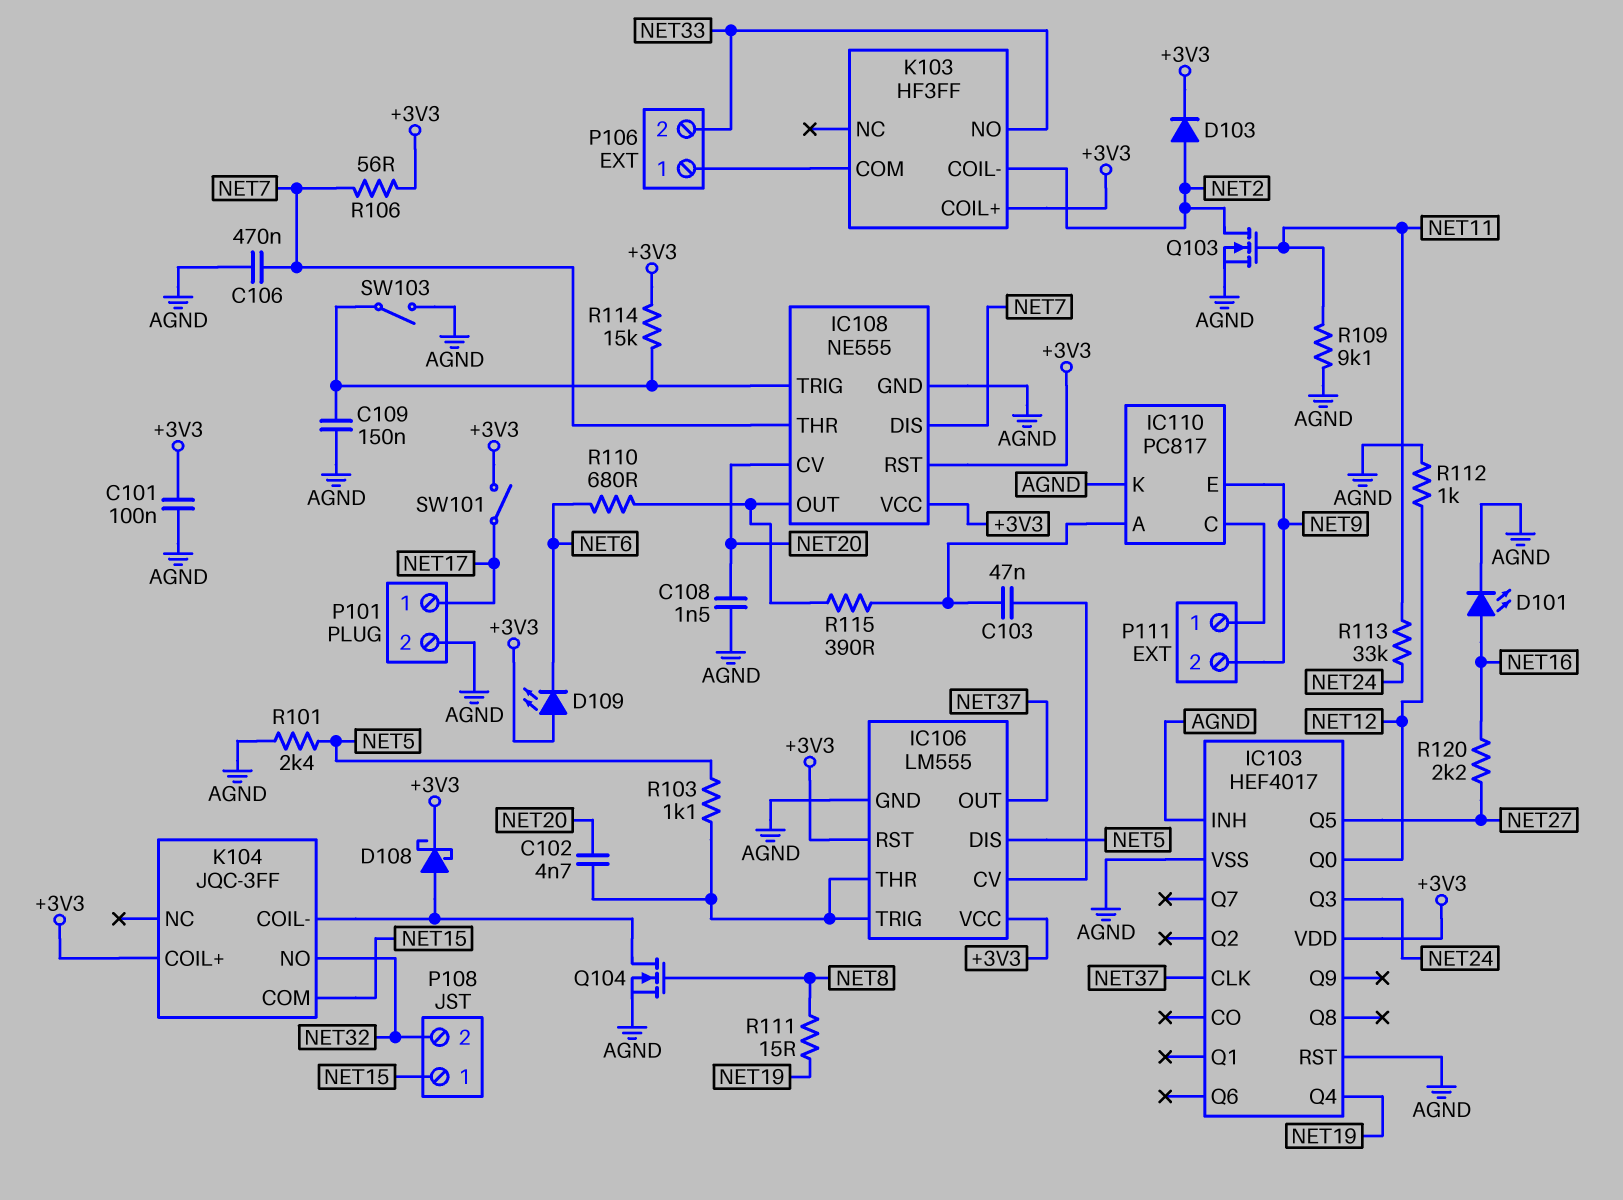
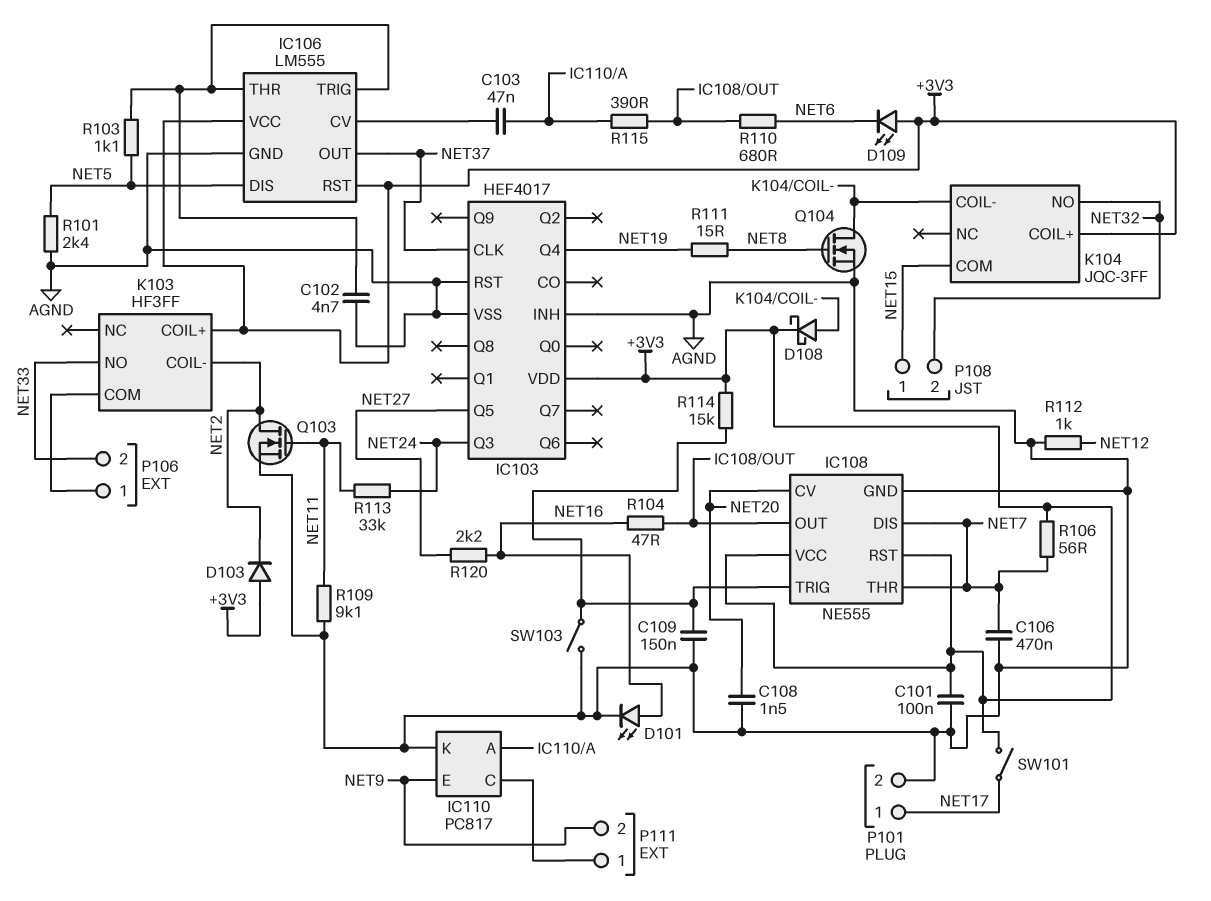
C102: 4.7nF (IC106/THR, NET20) -> 4.7nF (AGND, IC106/THR)
D103: diode (A NET2, K +3V3) -> diode (A +3V3, K NET2)
IC103 pin Q0: NET12 -> none
R104: none -> 47 (IC108/OUT, NET16)

